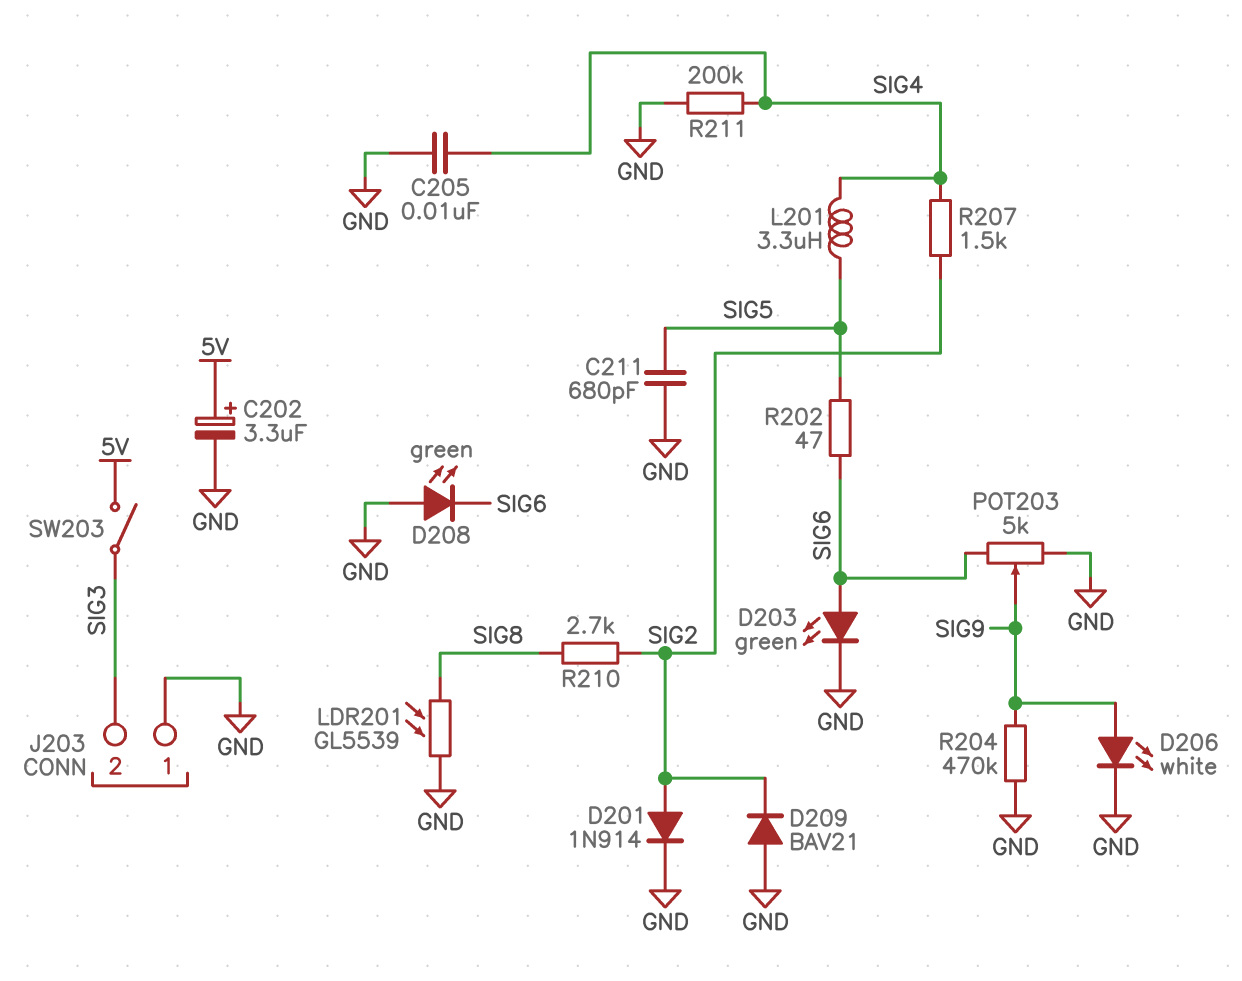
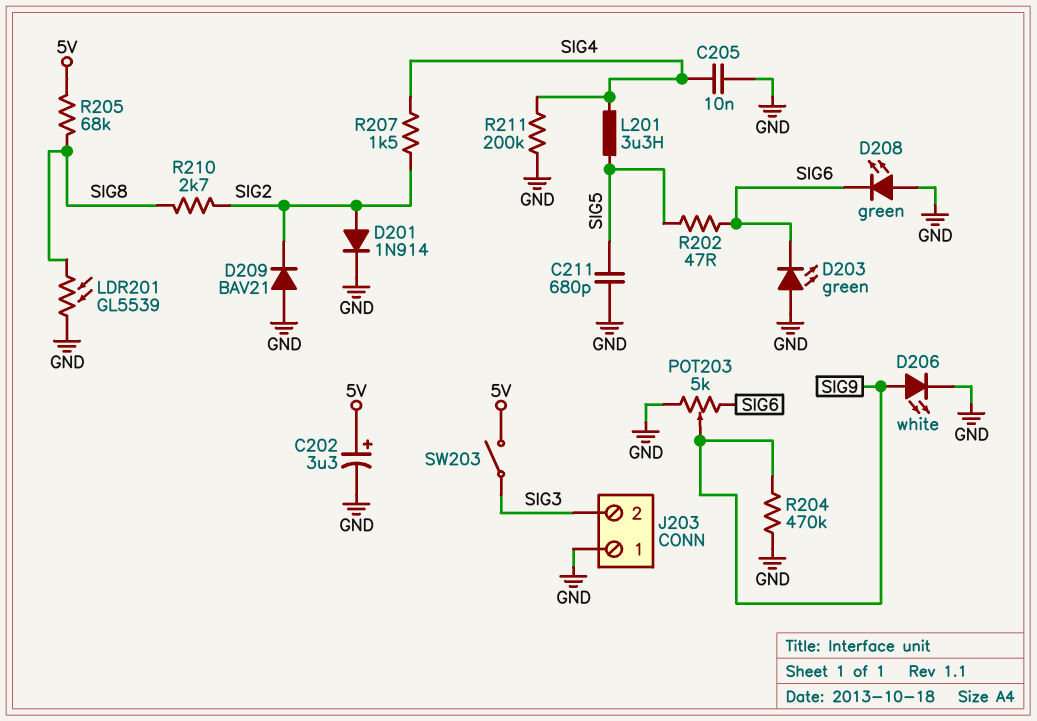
D203: LED green (A SIG6, K GND) -> LED green (A GND, K SIG6)
R205: none -> 68k (5V, SIG8)

